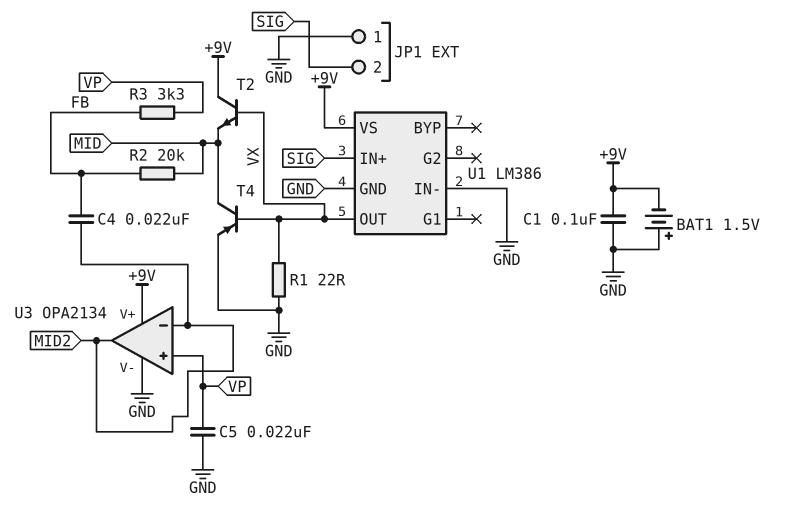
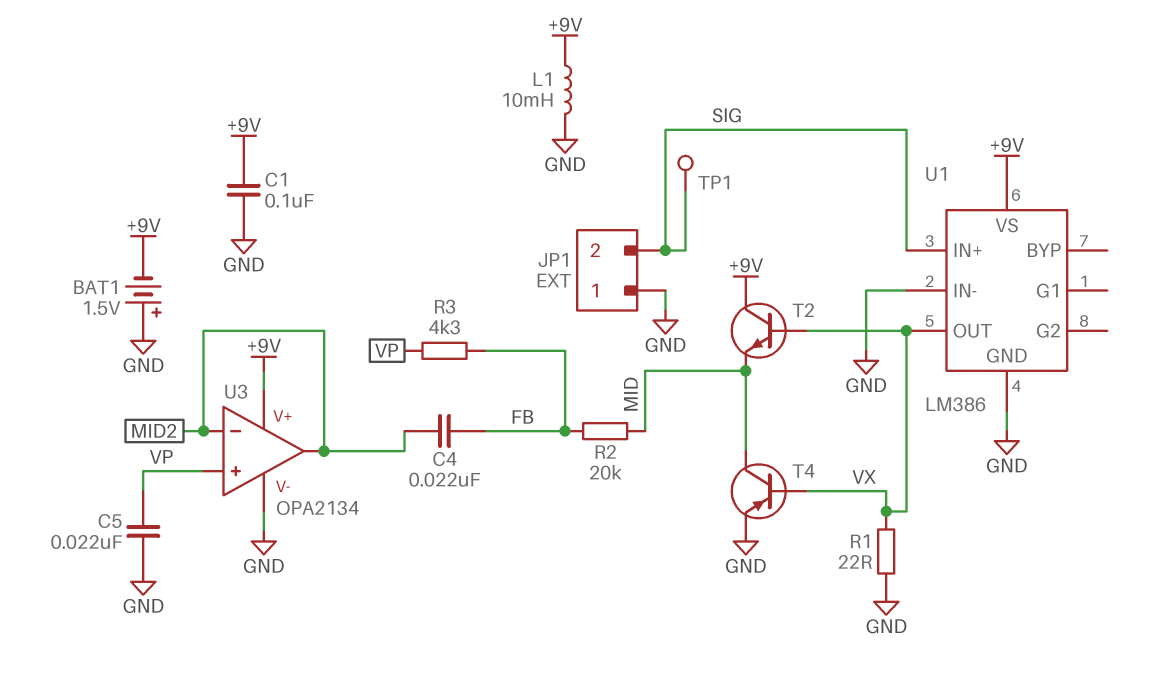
L1: none -> 10mH (+9V, GND)
R3: 3.3k (FB, VP) -> 4.3k (FB, VP)
TP1: none -> test point (SIG)

